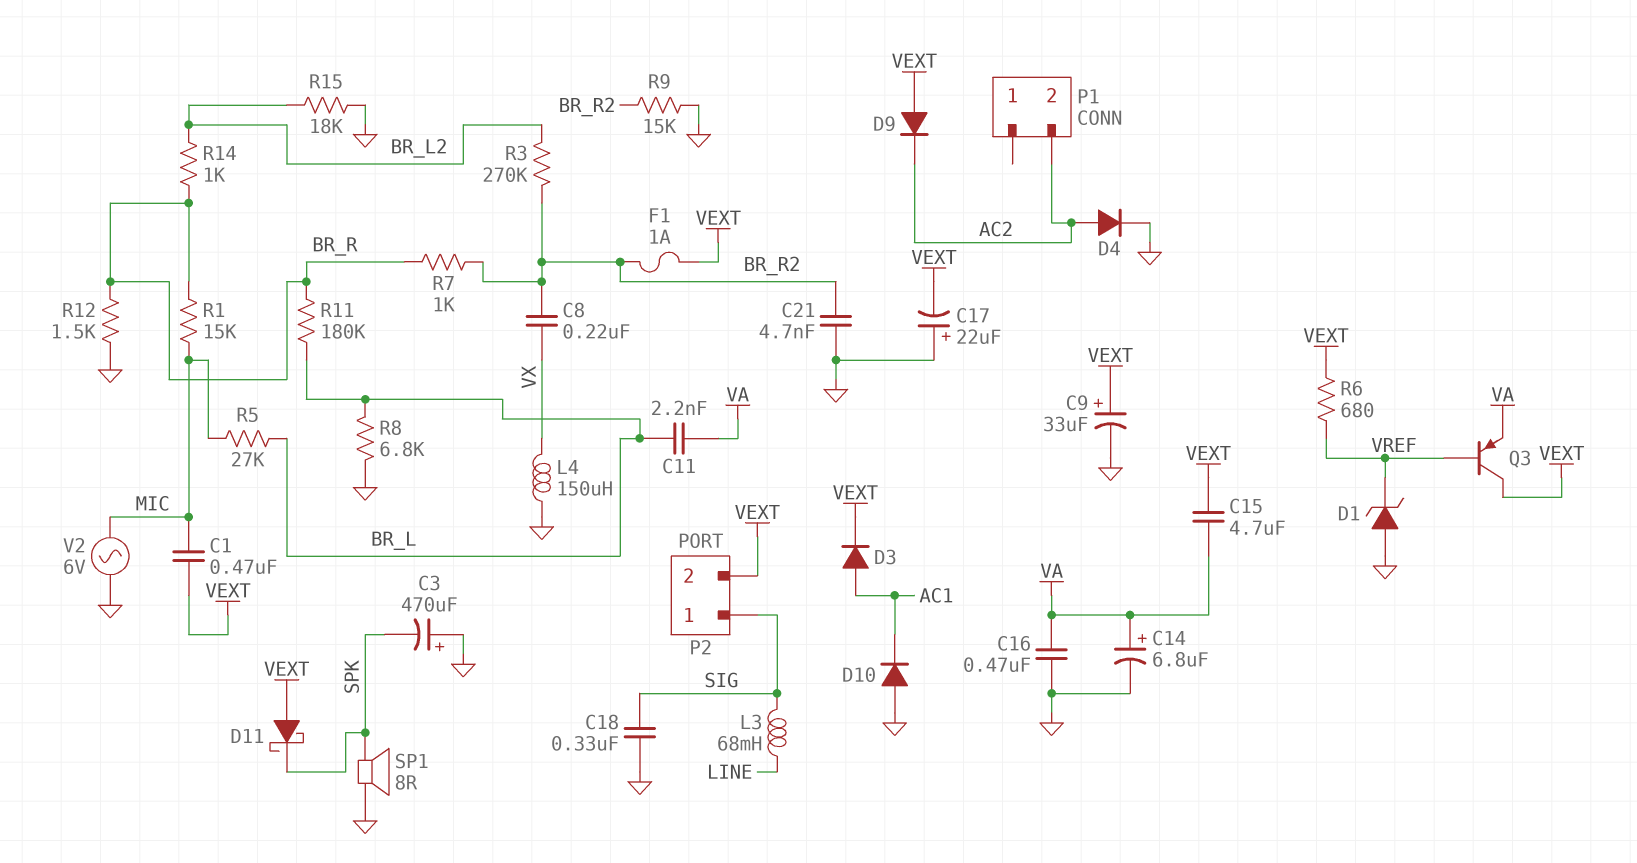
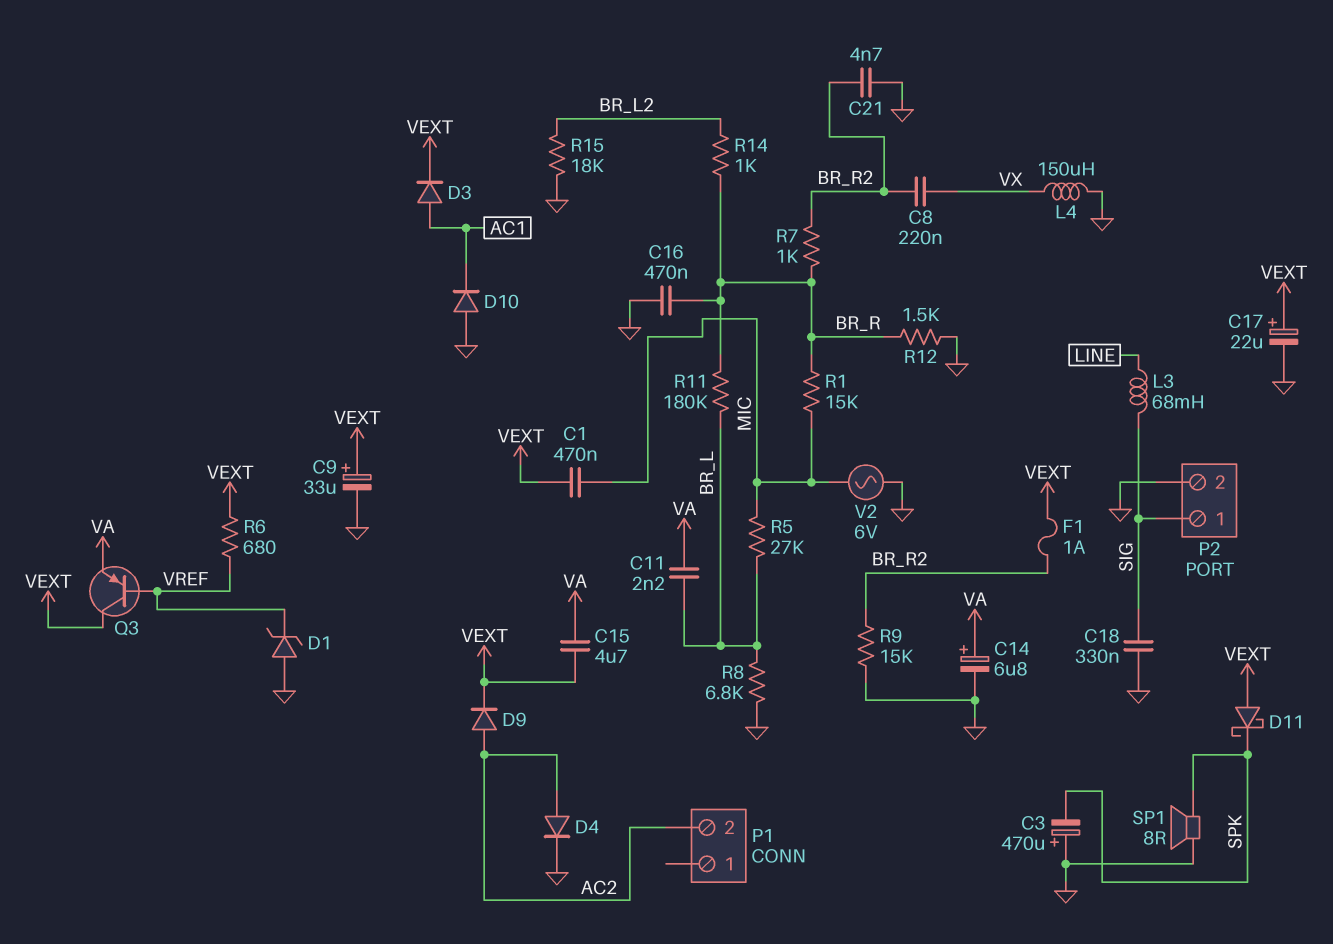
C16: 470nF (GND, VA) -> 470nF (BR_R, GND)
C17: 22uF (plus GND, minus VEXT) -> 22uF (plus VEXT, minus GND)
D9: diode (A VEXT, K AC2) -> diode (A AC2, K VEXT)
P2 pin 2: VEXT -> GND
R3: 270k (BR_L2, BR_R2) -> none

